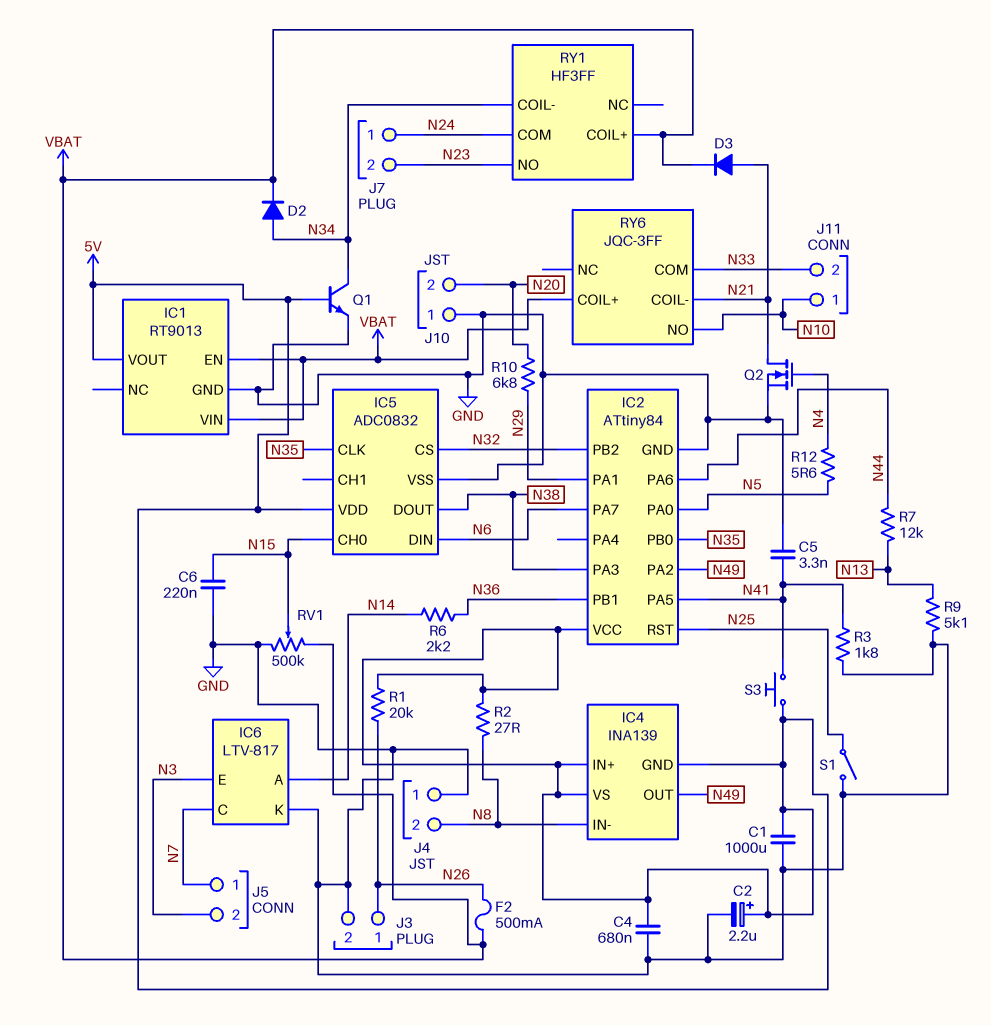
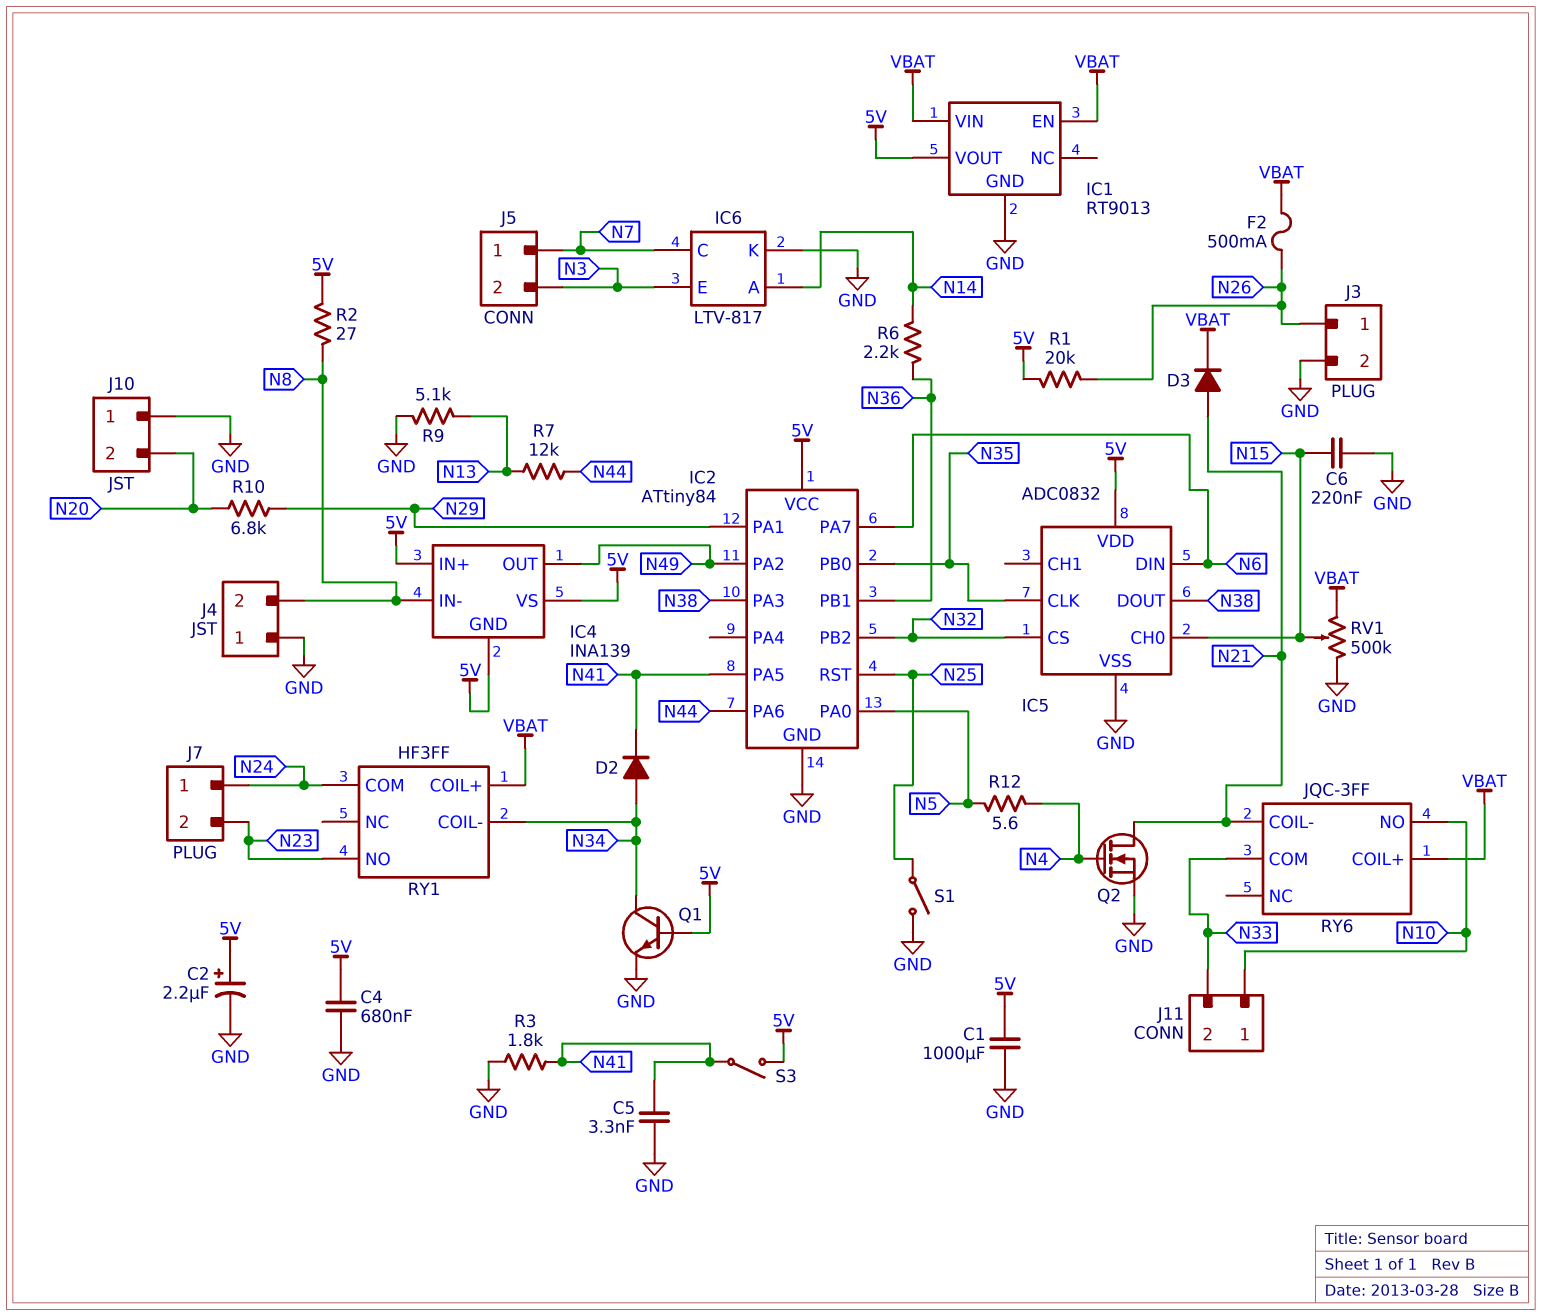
D2: diode (A N34, K VBAT) -> diode (A N34, K N41)
S3: button (5V, N41) -> switch (5V, N41)

